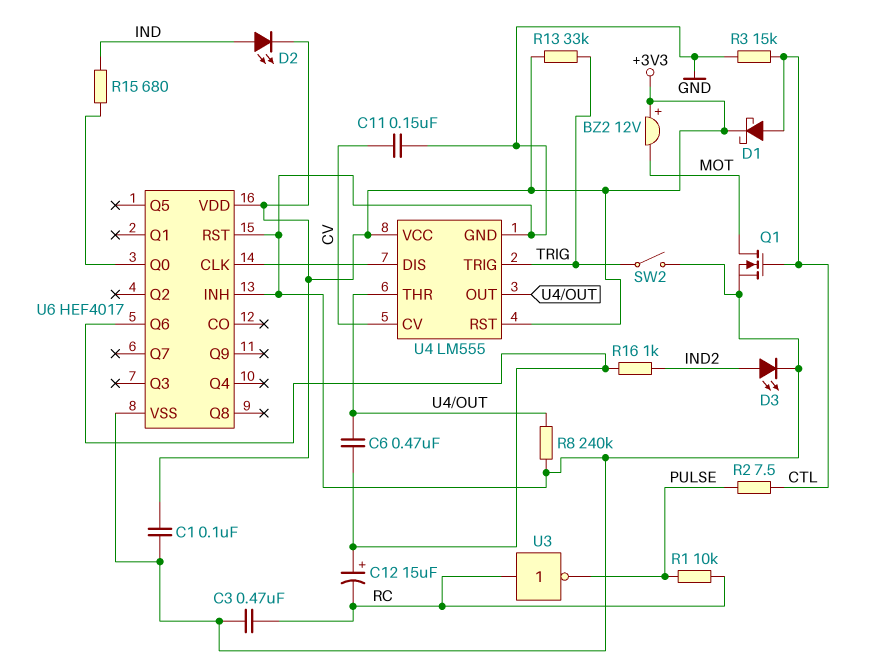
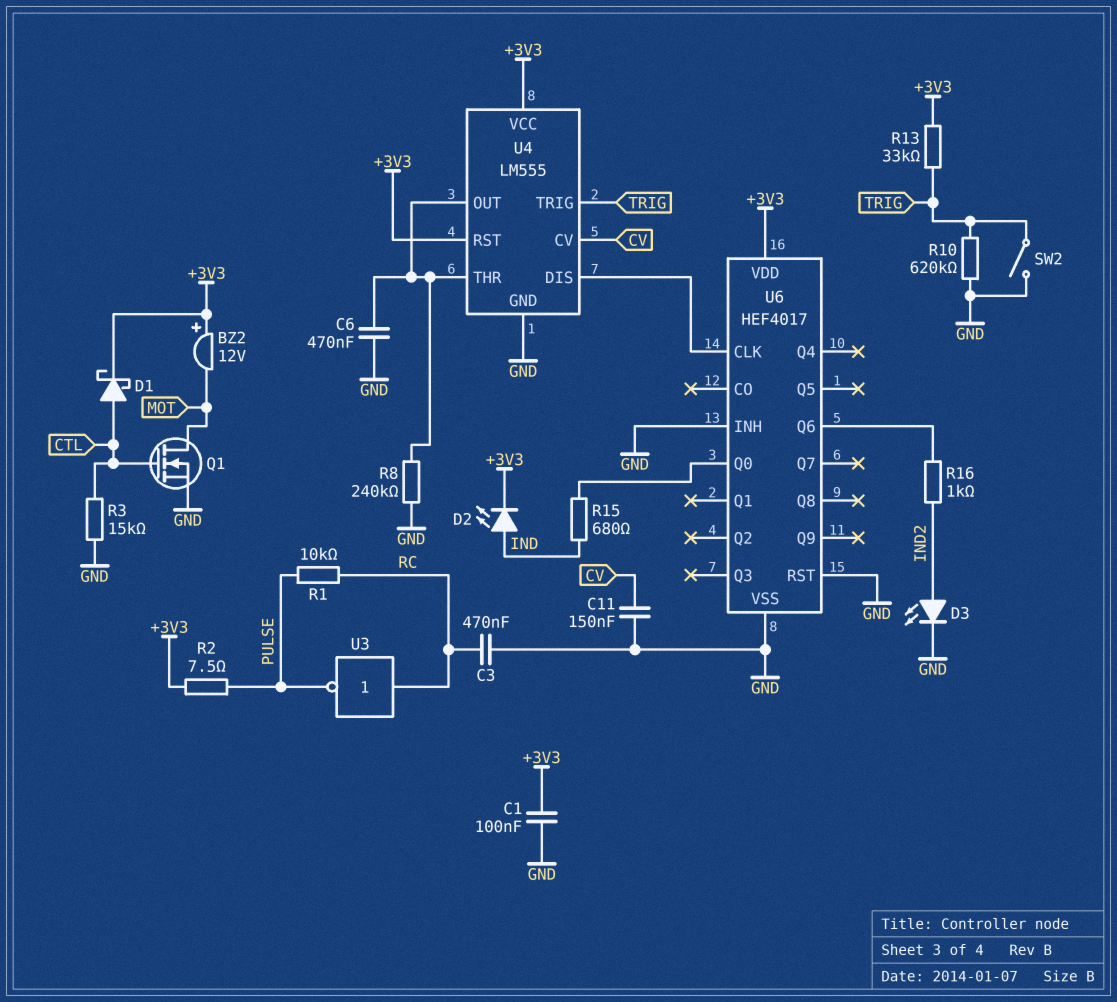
C6: 470nF (U4/OUT, U6/Q6) -> 470nF (GND, U4/OUT)
C12: 15uF (plus U6/Q6, minus RC) -> none
R2: 7.5 (CTL, PULSE) -> 7.5 (+3V3, PULSE)
R10: none -> 620k (GND, TRIG)

